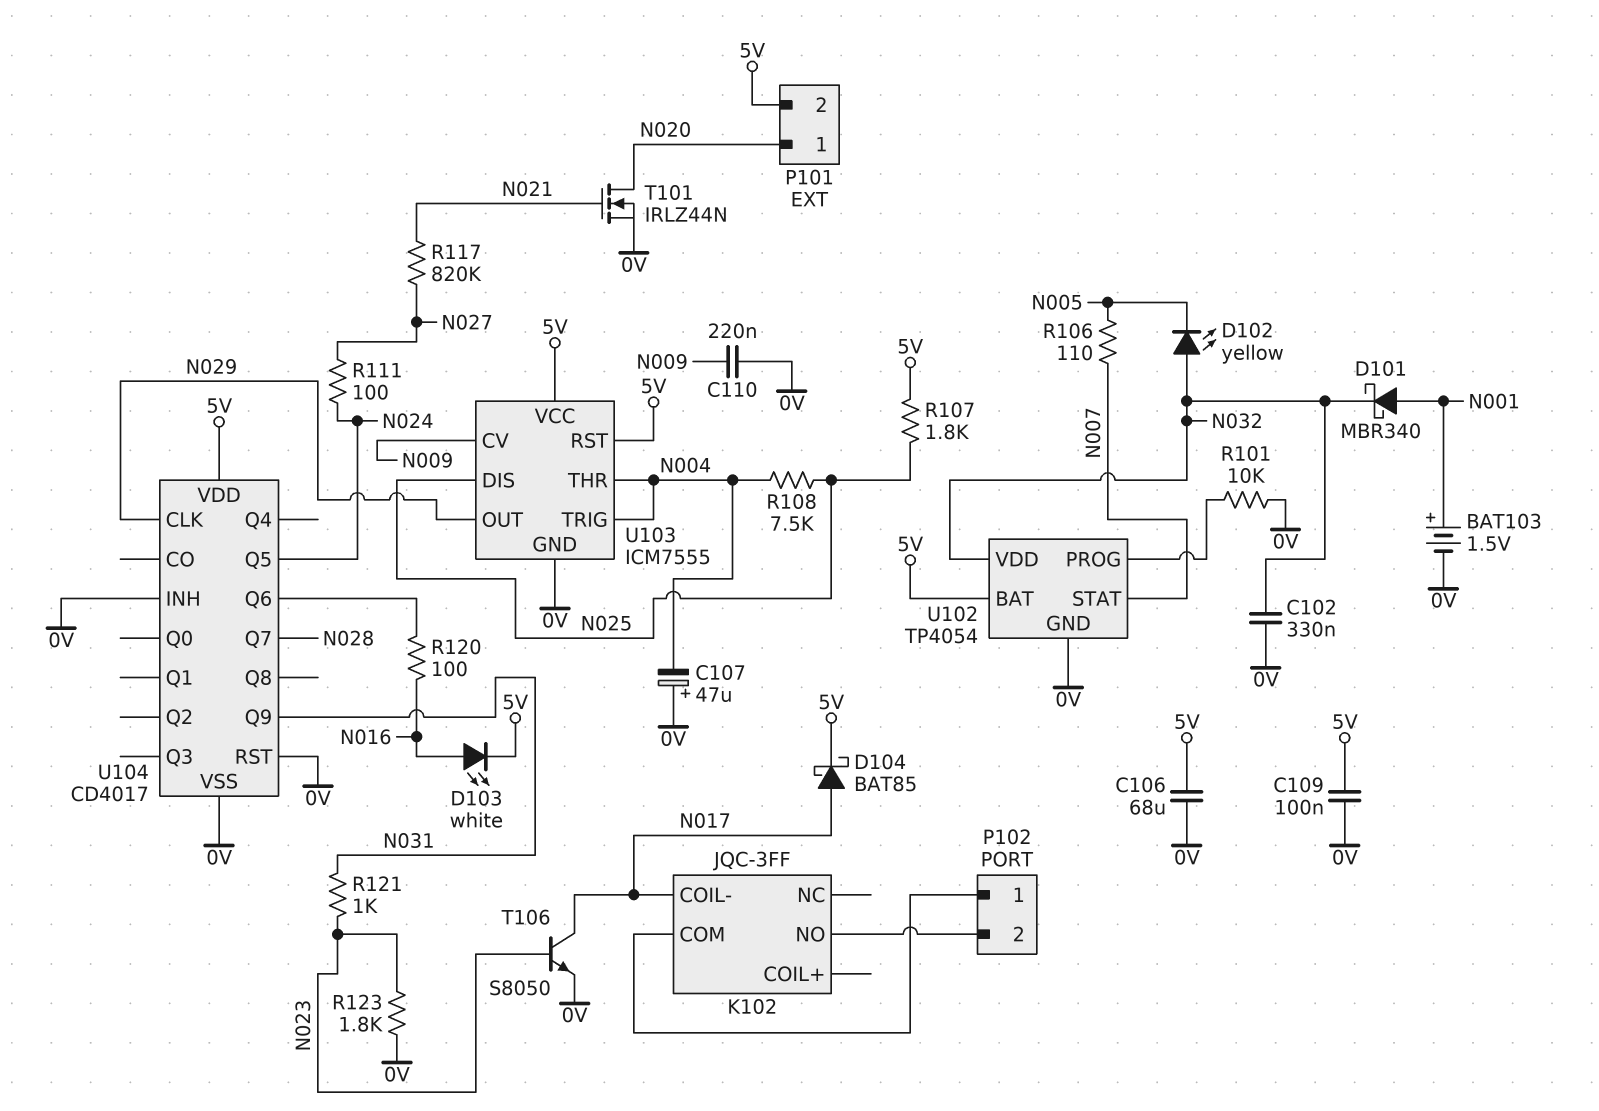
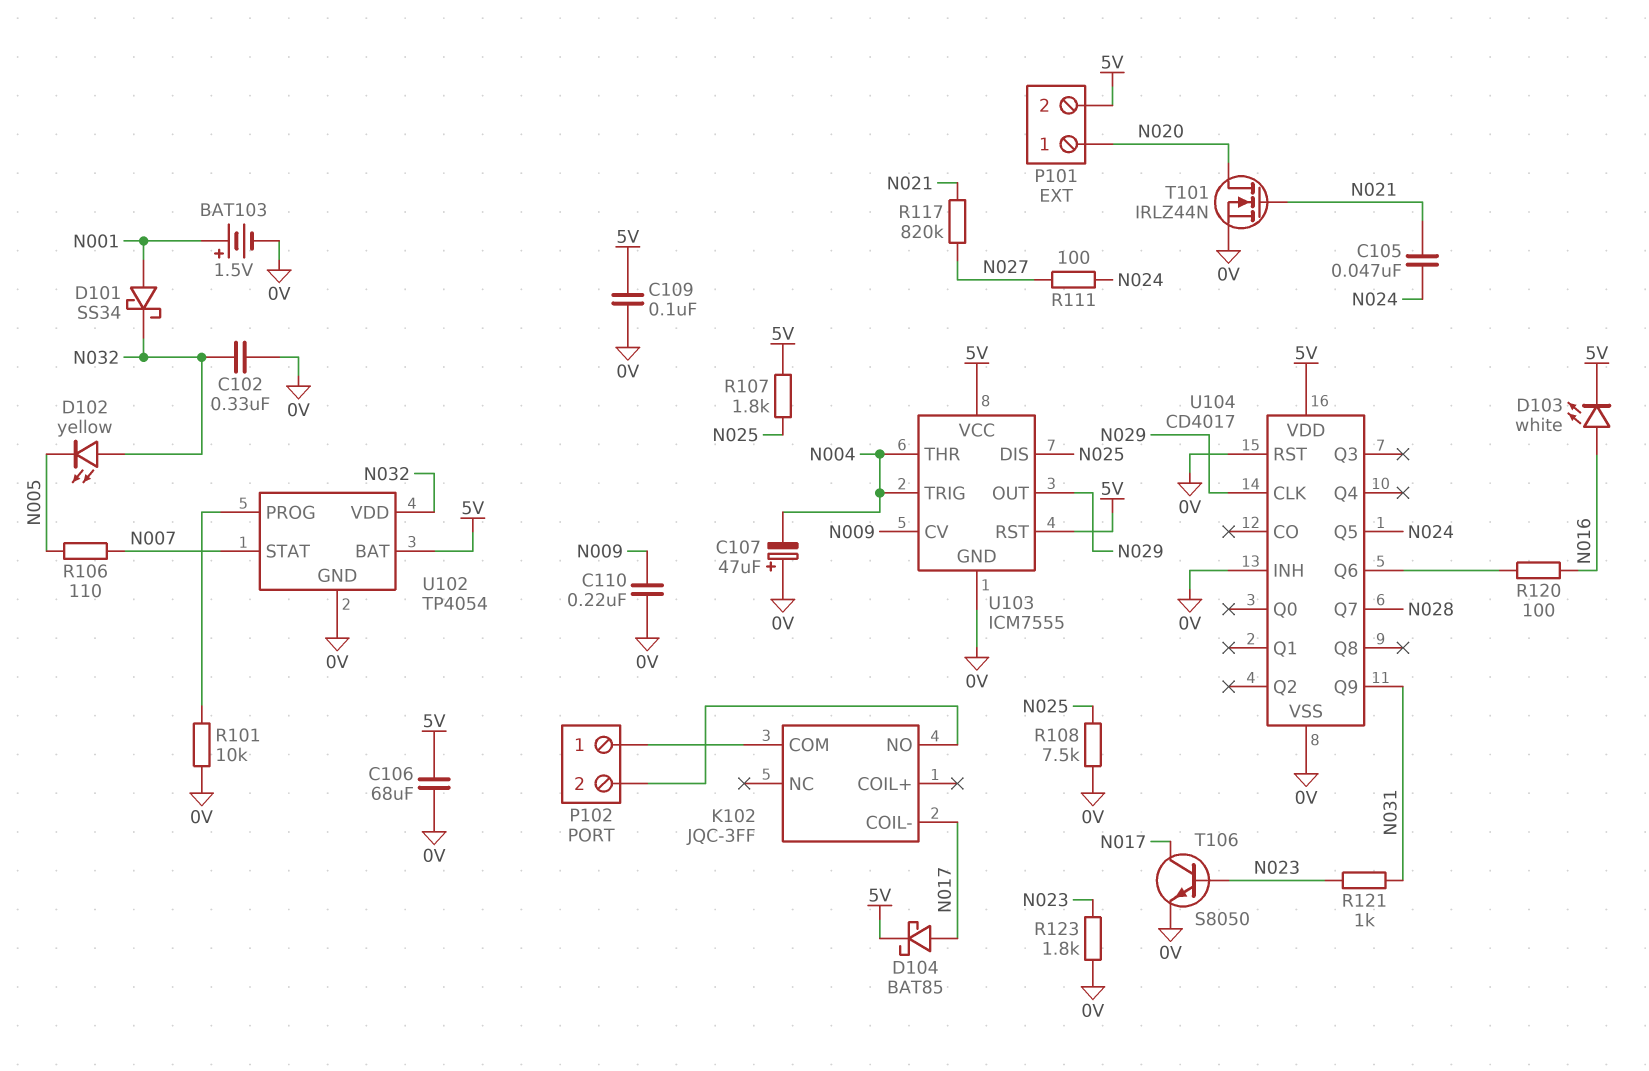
C105: none -> 47nF (N021, N024)
D101: schottky MBR340 (A N001, K N032) -> schottky SS34 (A N001, K N032)
R108: 7.5k (N004, N025) -> 7.5k (0V, N025)

